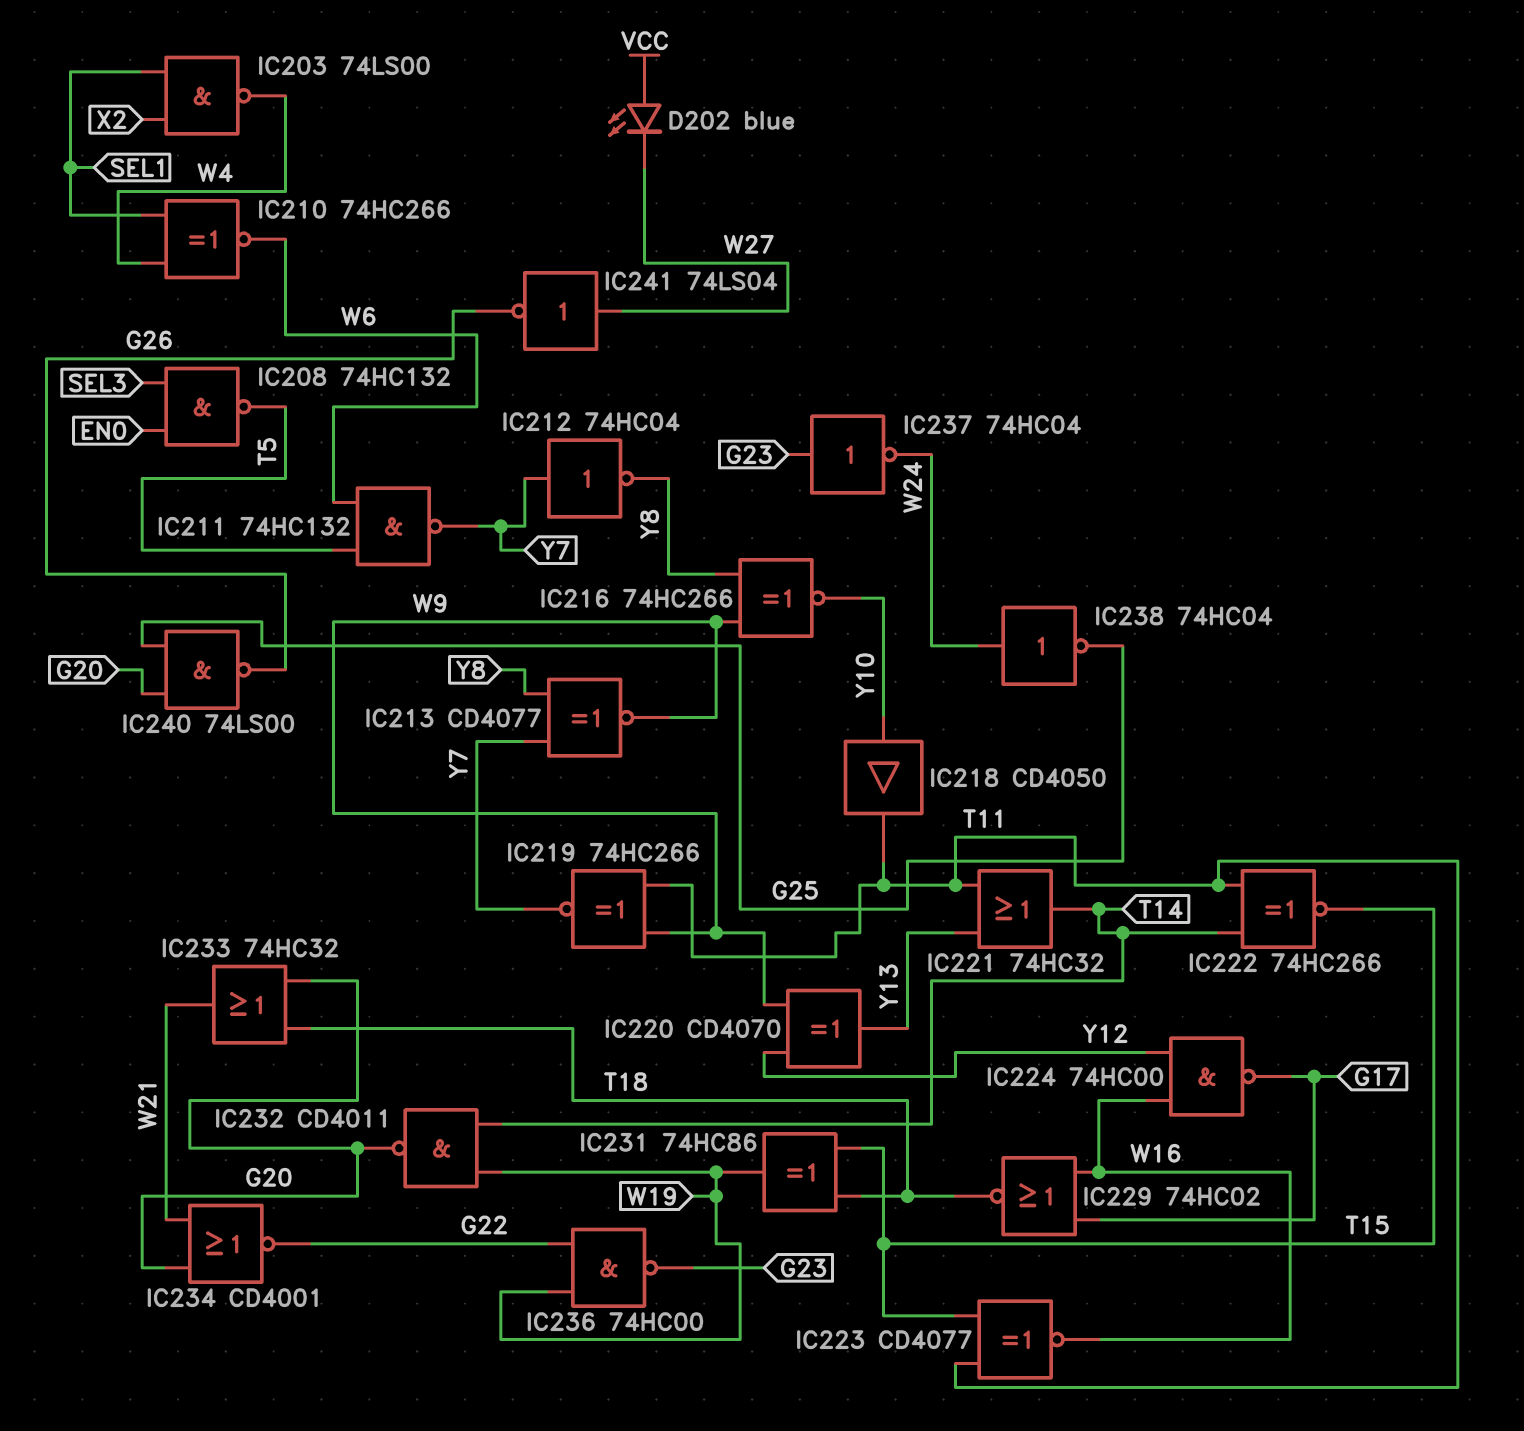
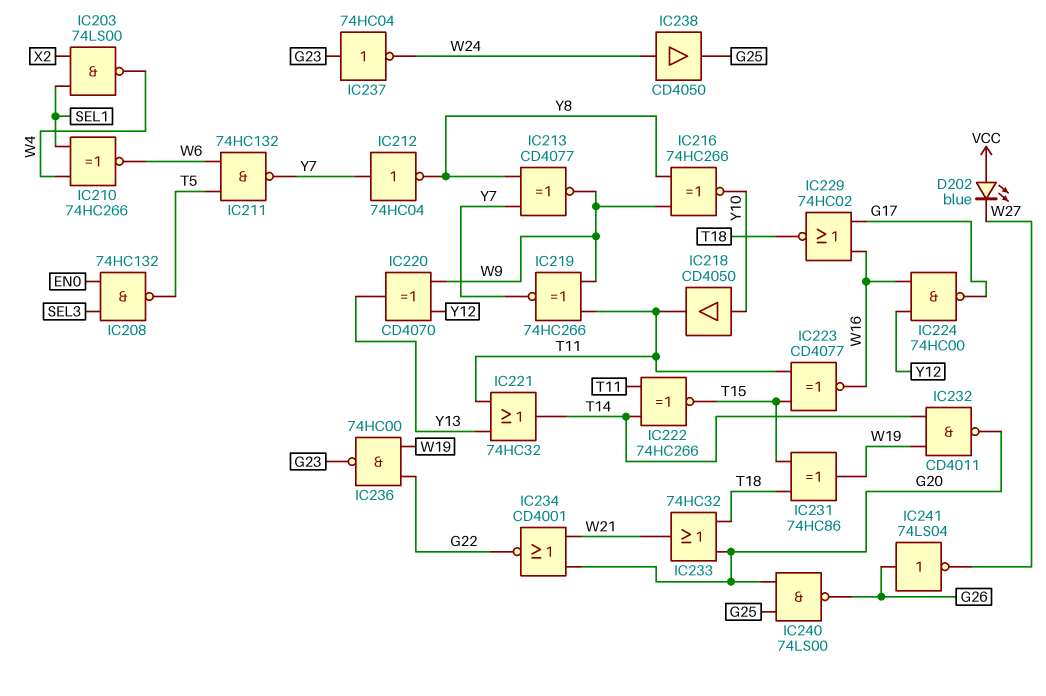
IC238: NOT 74HC04 (in W24, out G25) -> buffer CD4050 (in W24, out G25)
IC241: NOT 74LS04 (in W27, out G26) -> NOT 74LS04 (in G26, out W27)

